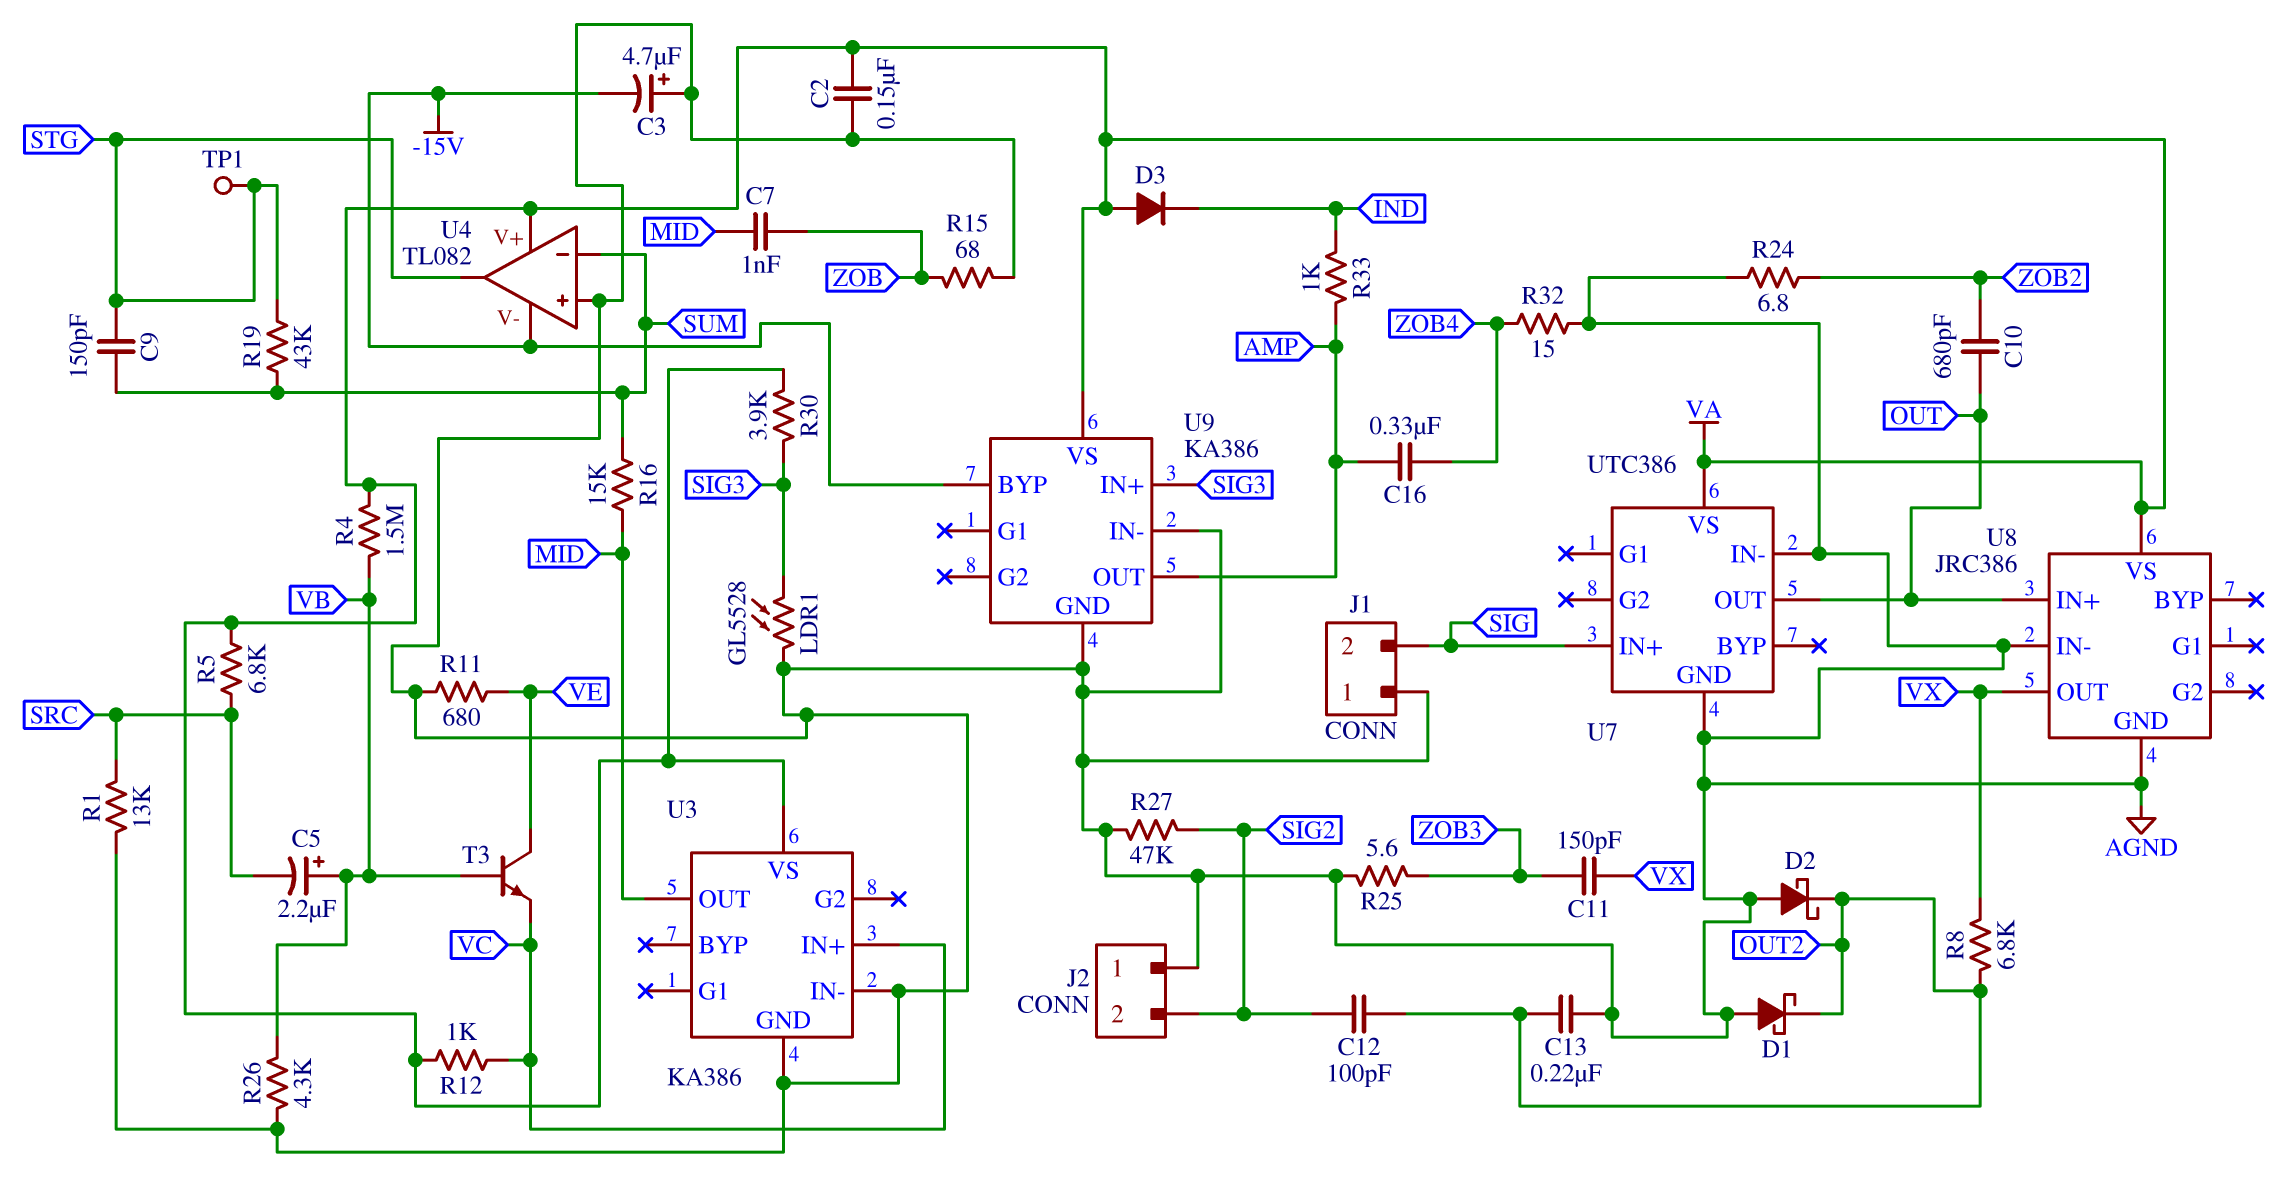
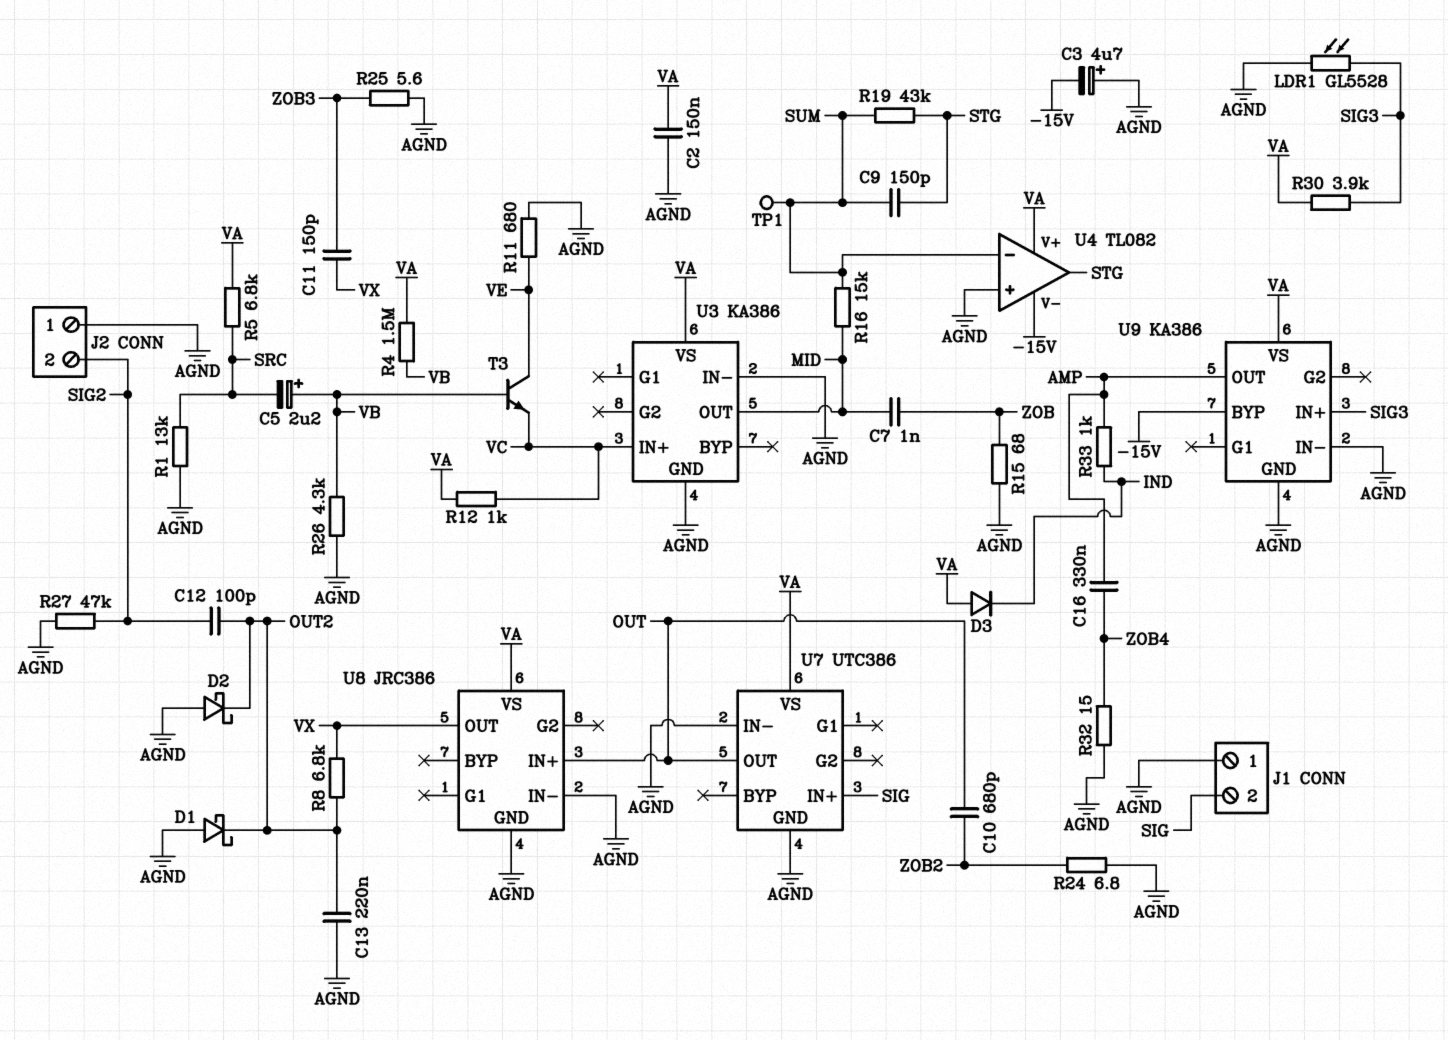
TP1: test point (STG) -> test point (SUM)

